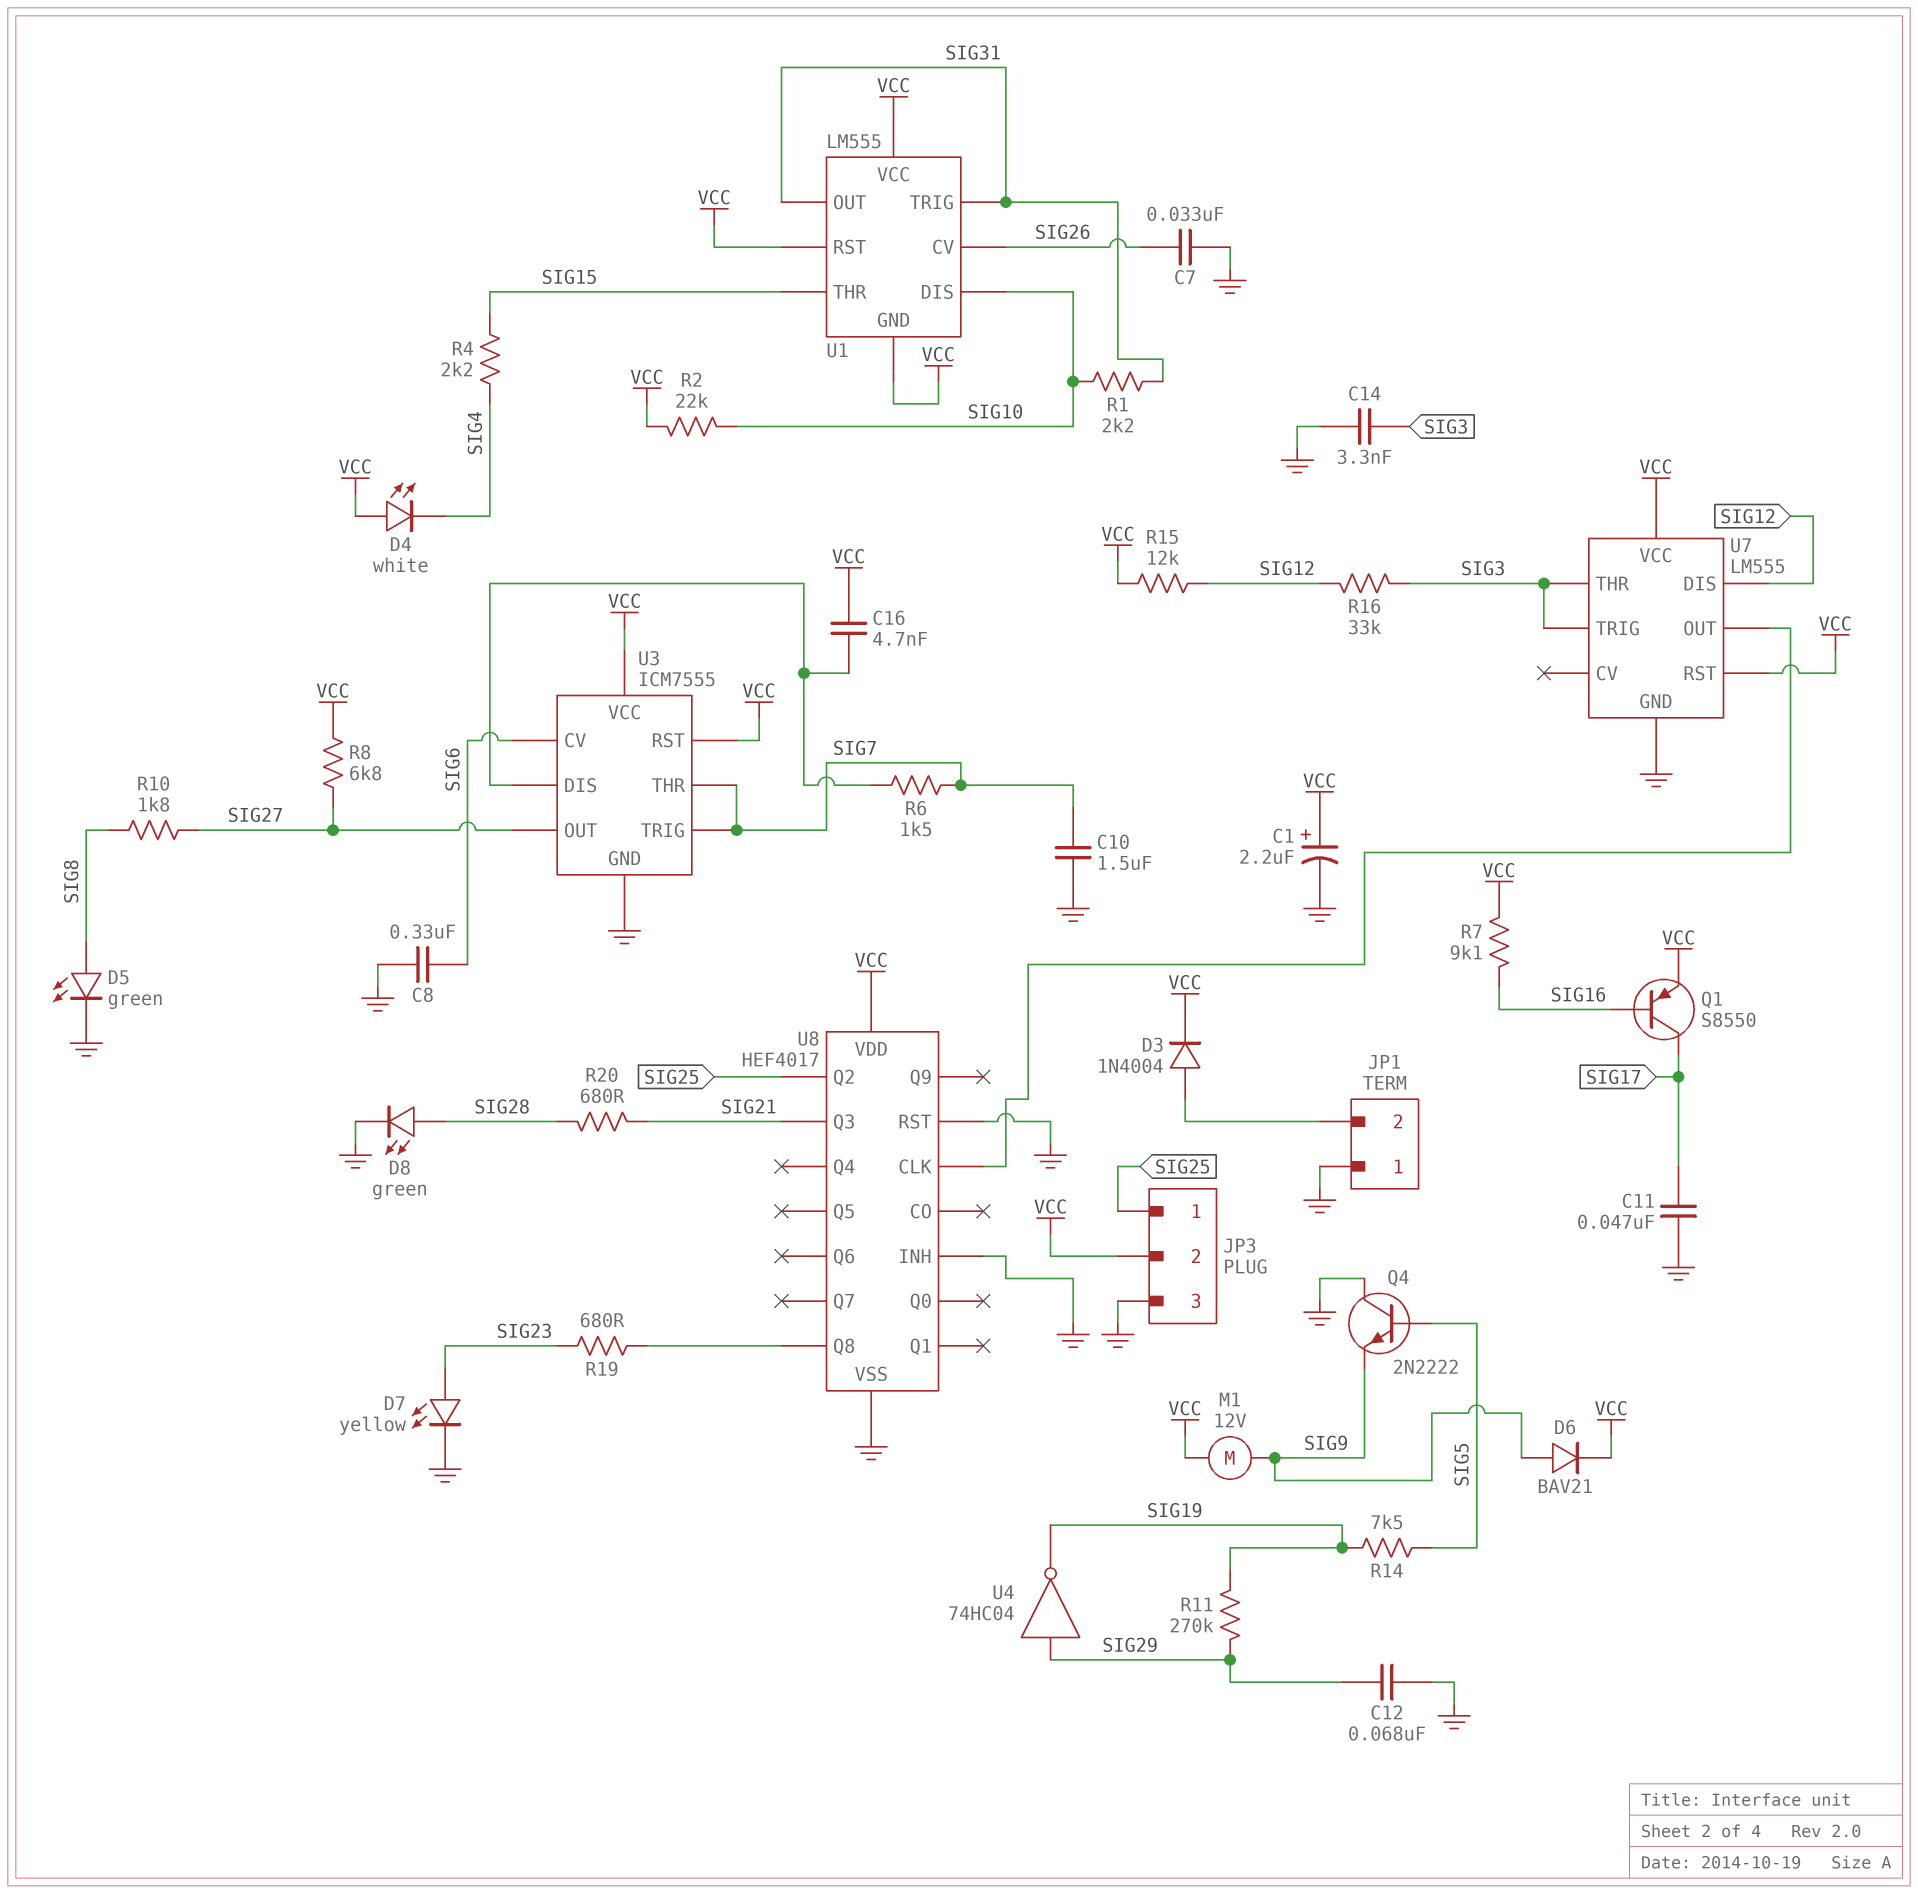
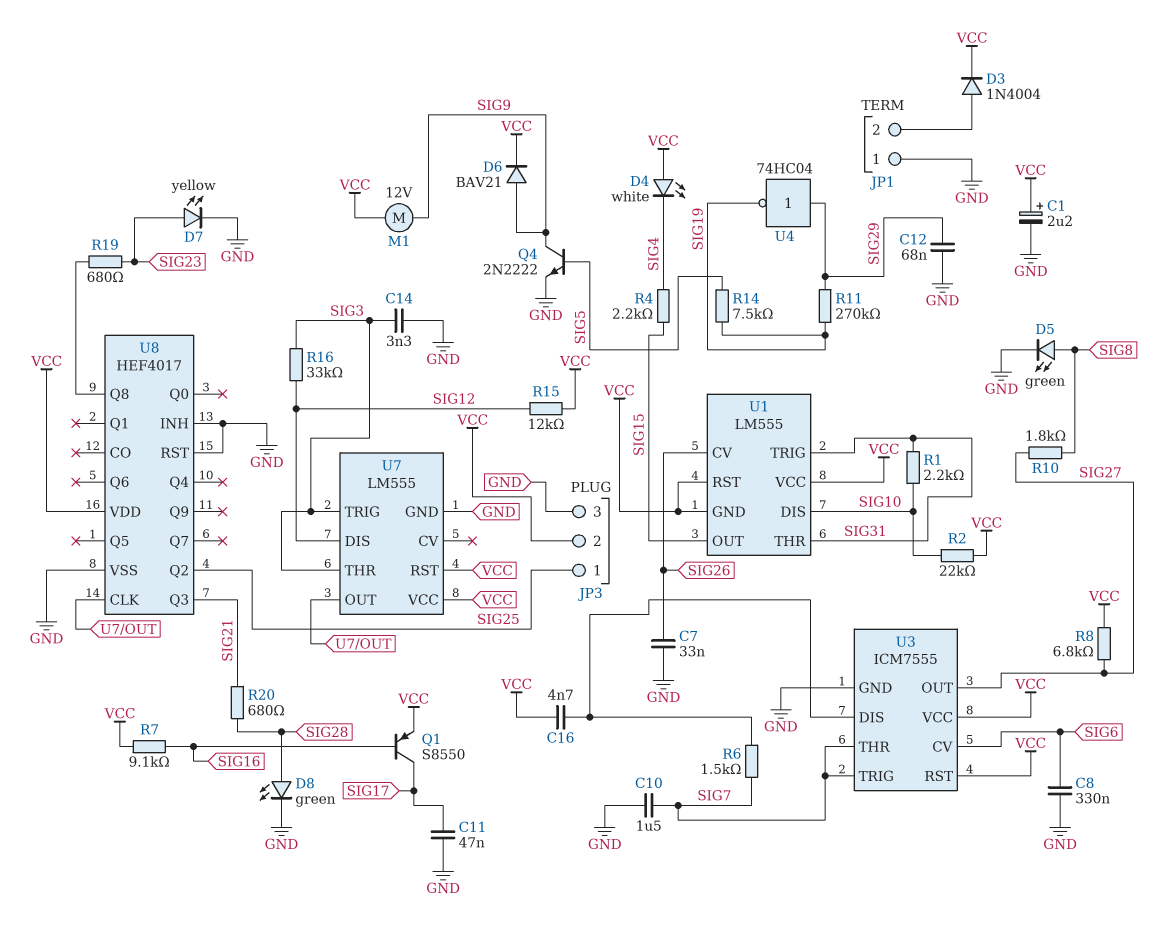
Q4: NPN 2N2222 (B SIG5, C GND, E SIG9) -> NPN 2N2222 (B SIG5, C SIG9, E GND)
U1 pin OUT: SIG31 -> SIG15
U1 pin THR: SIG15 -> SIG31

